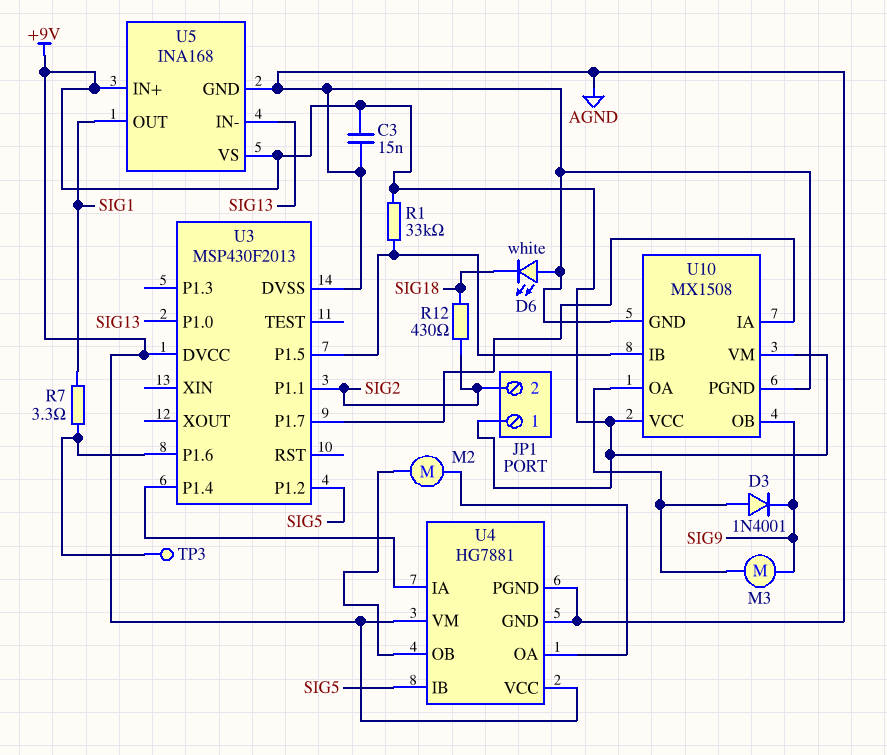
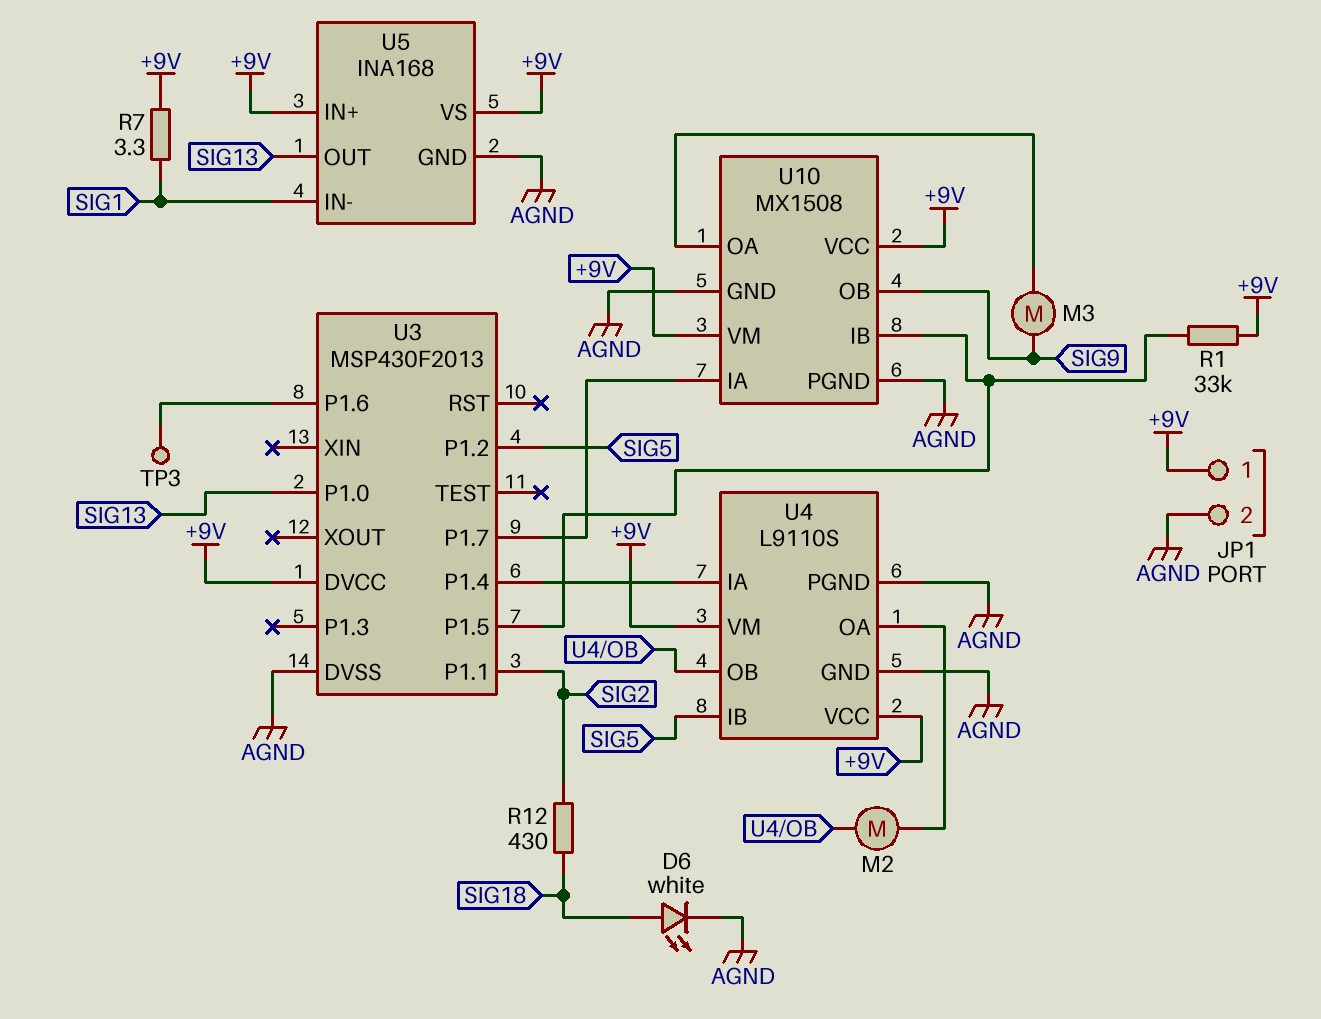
C3: 15nF (+9V, AGND) -> none
D3: diode 1N4001 (A U10/OA, K SIG9) -> none
D6: LED white (A AGND, K SIG18) -> LED white (A SIG18, K AGND)
JP1 pin 2: SIG2 -> AGND
R7: 3.3 (SIG1, U3/P1.6) -> 3.3 (+9V, SIG1)
U4: HG7881 -> L9110S
U5 pin IN-: SIG13 -> SIG1
U5 pin OUT: SIG1 -> SIG13

